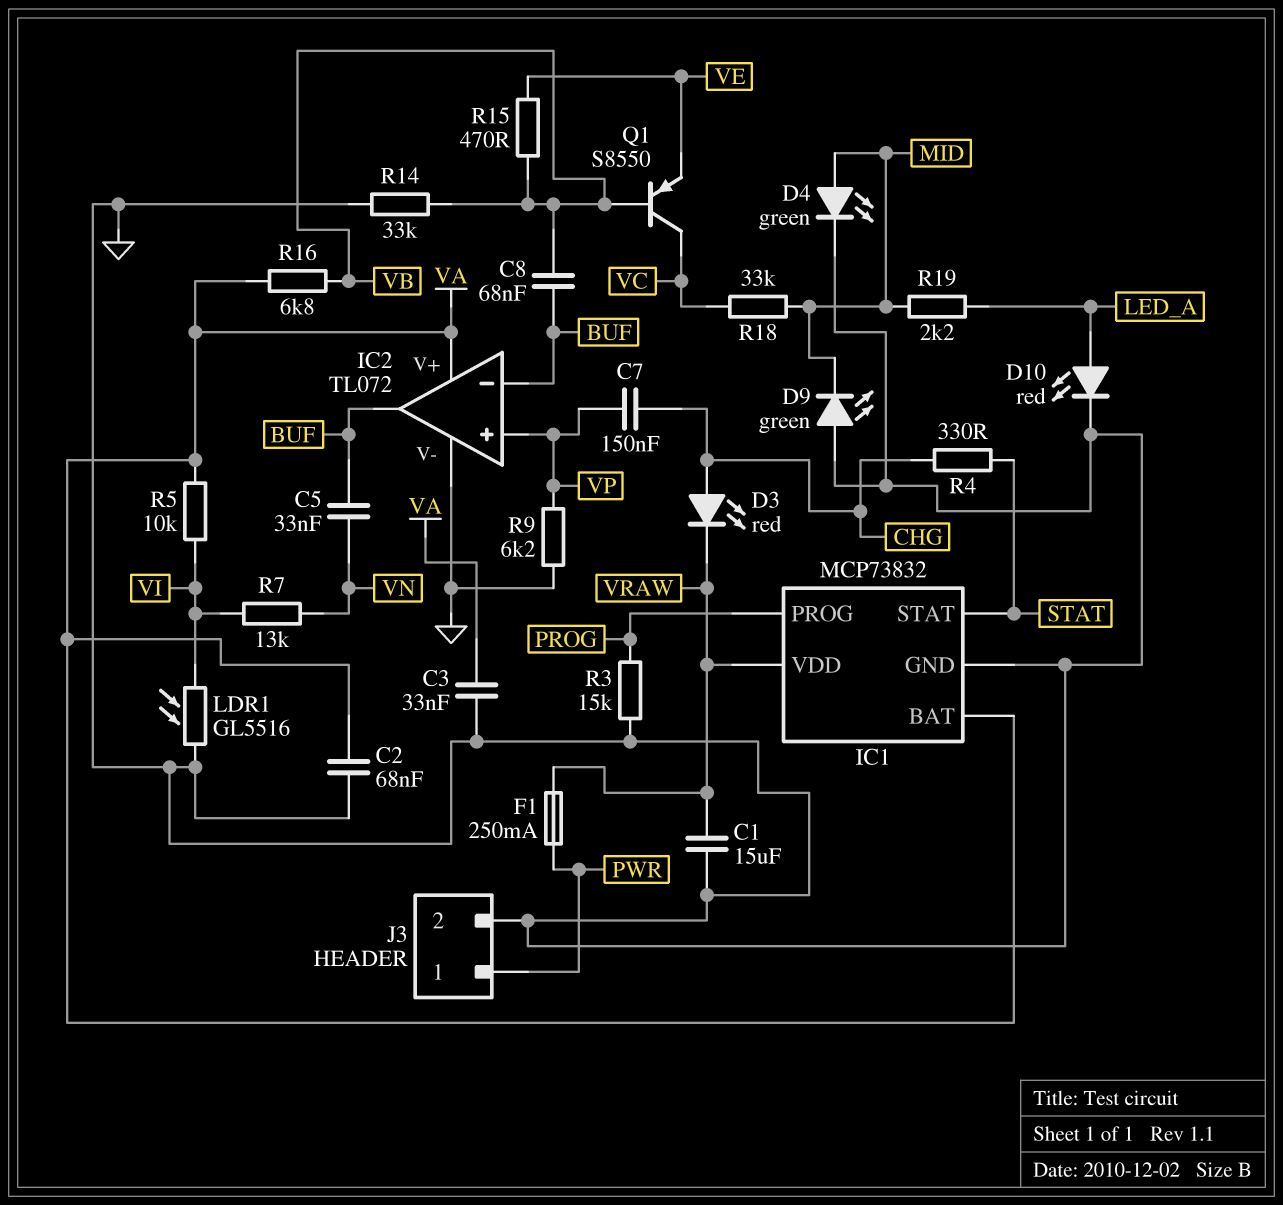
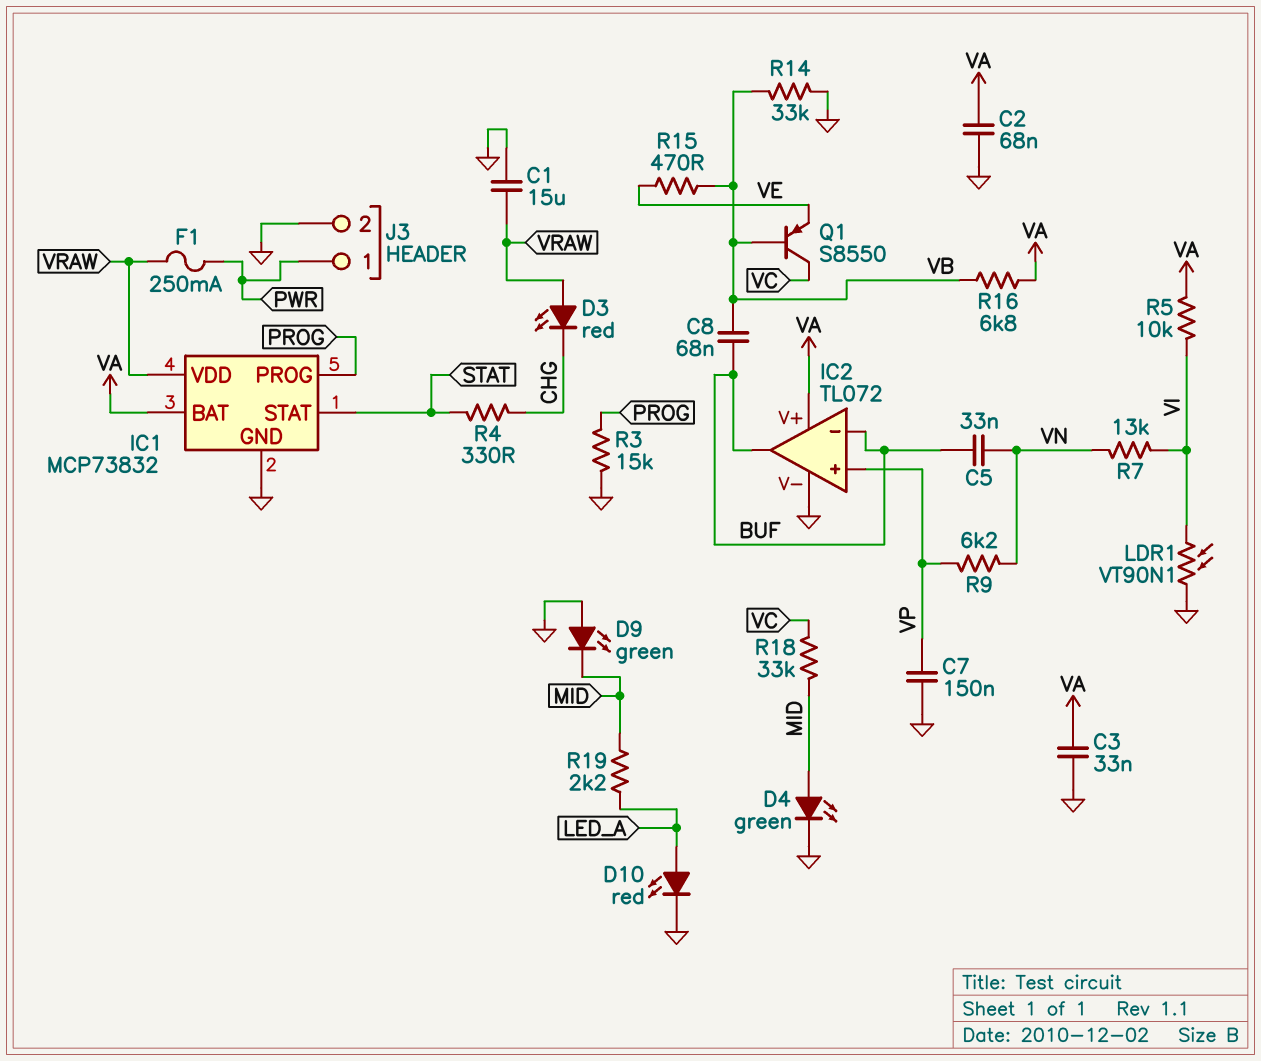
C7: 150nF (CHG, VP) -> 150nF (GND, VP)
D3: LED red (A CHG, K VRAW) -> LED red (A VRAW, K CHG)
LDR1: GL5516 (GND, VI) -> VT90N1 (GND, VI)
R9: 6.2k (GND, VP) -> 6.2k (VN, VP)

